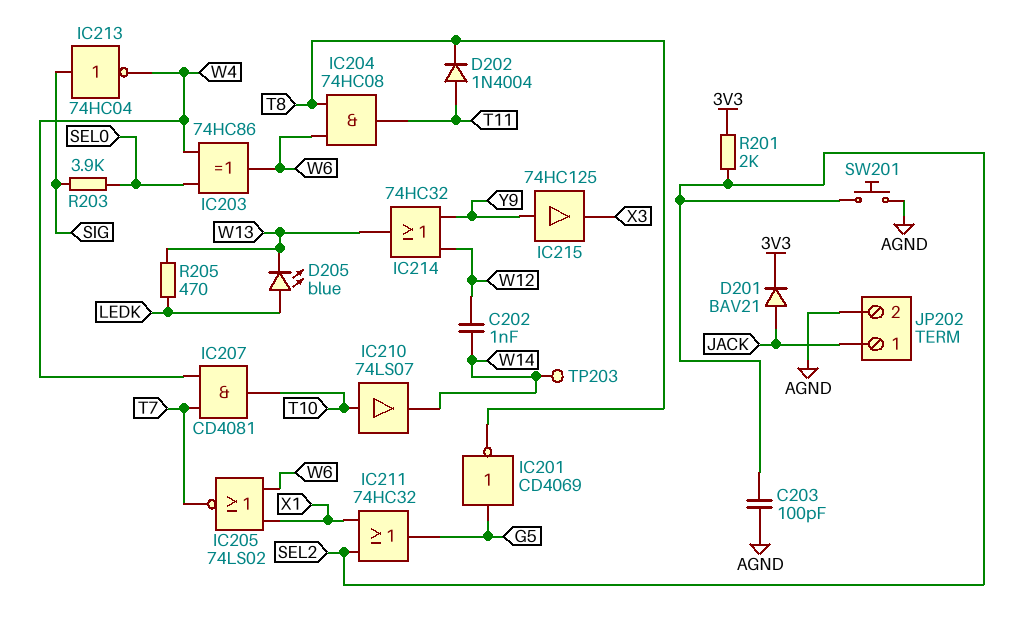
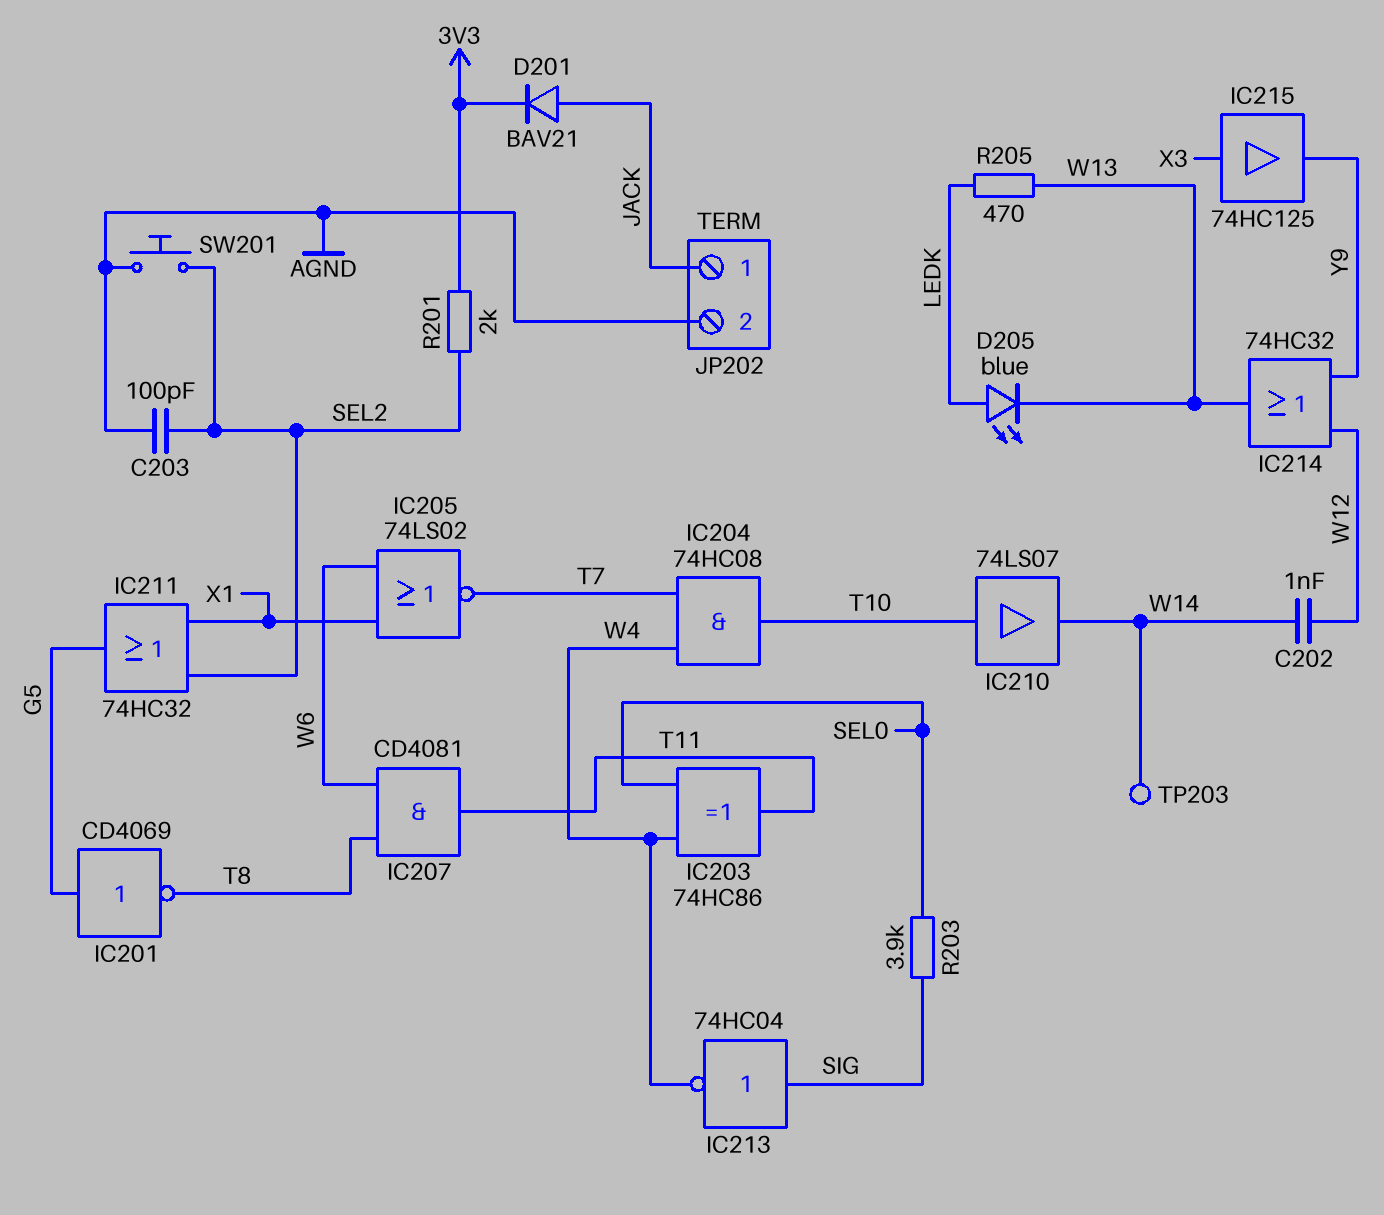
D202: diode 1N4004 (A T11, K T8) -> none
IC203: XOR 74HC86 (in SEL0, in W4, out W6) -> XOR 74HC86 (in SEL0, in W4, out T11)
IC204: AND 74HC08 (in T8, in W6, out T11) -> AND 74HC08 (in T7, in W4, out T10)
IC207: AND CD4081 (in T7, in W4, out T10) -> AND CD4081 (in T8, in W6, out T11)
IC215: buffer 74HC125 (in Y9, out X3) -> buffer 74HC125 (in X3, out Y9)

